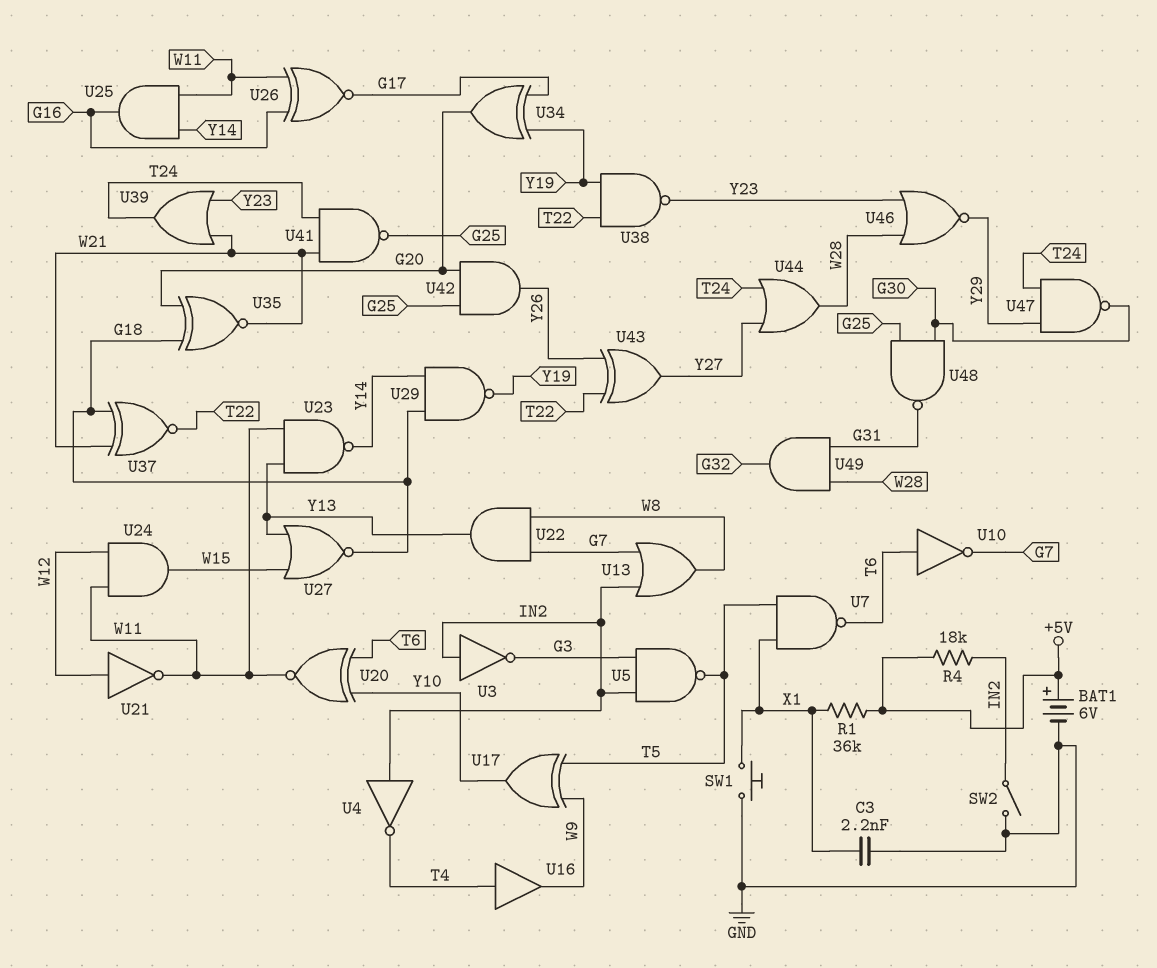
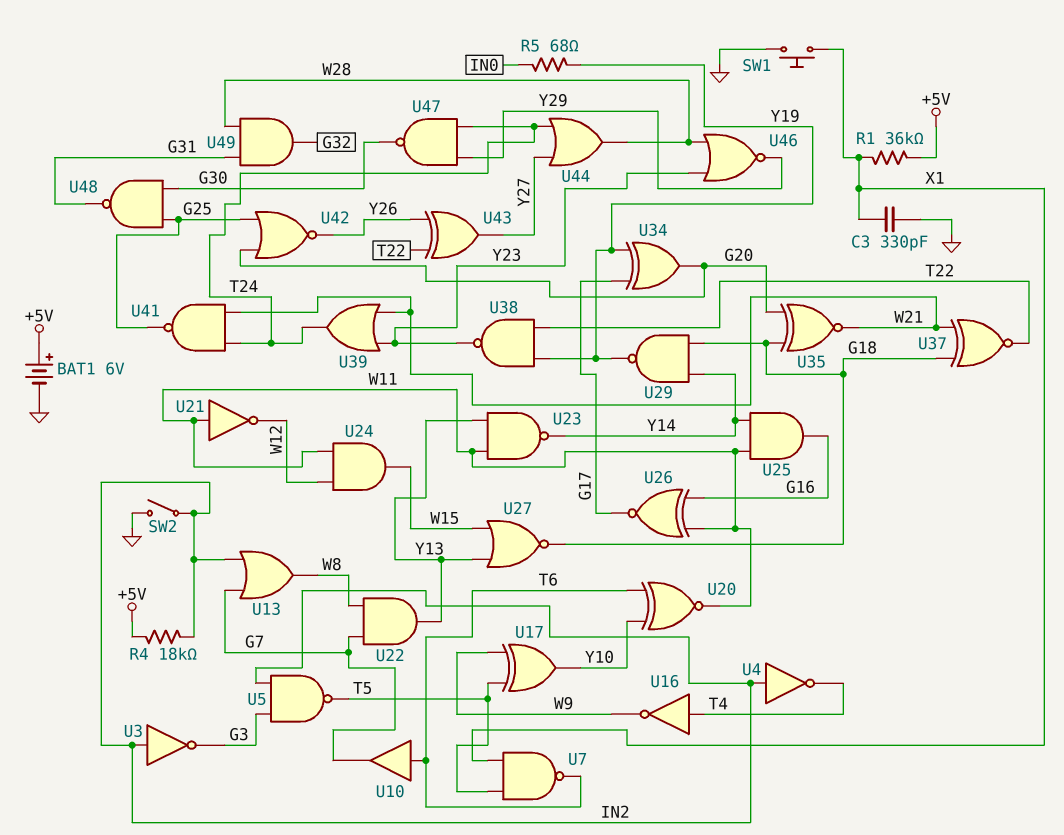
C3: 2.2nF (GND, X1) -> 330pF (GND, X1)
R5: none -> 68 (IN0, Y19)
U10: NOT (in T6, out G7) -> buffer (in T6, out G7)
U16: buffer (in T4, out W9) -> NOT (in T4, out W9)
U21: NOT (in W12, out W11) -> NOT (in W11, out W12)
U42: AND (in G20, in G25, out Y26) -> NOR (in G20, in G25, out Y26)

